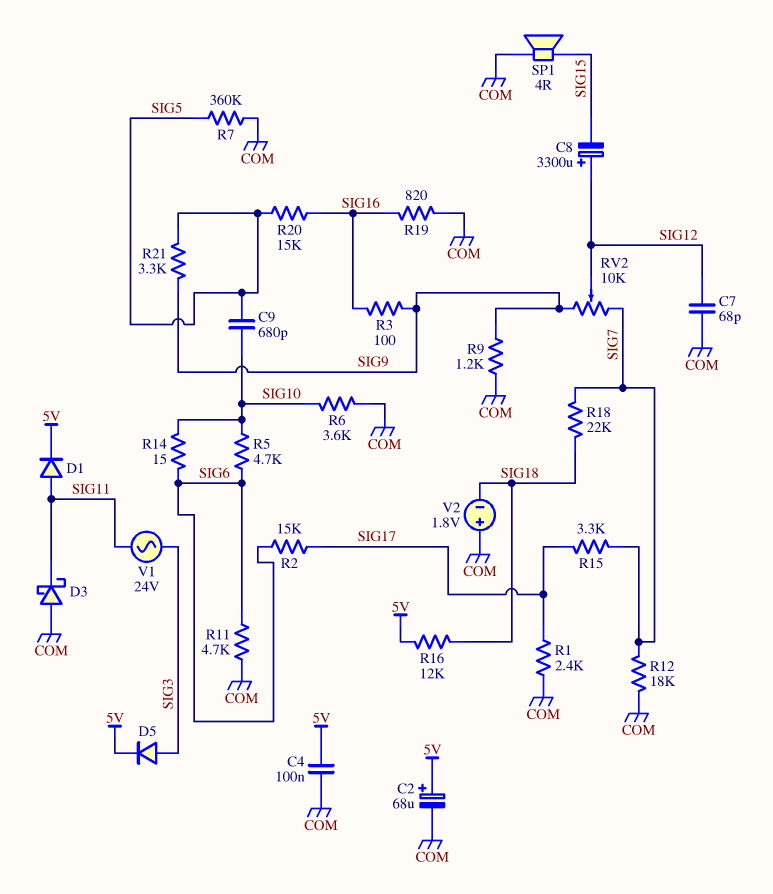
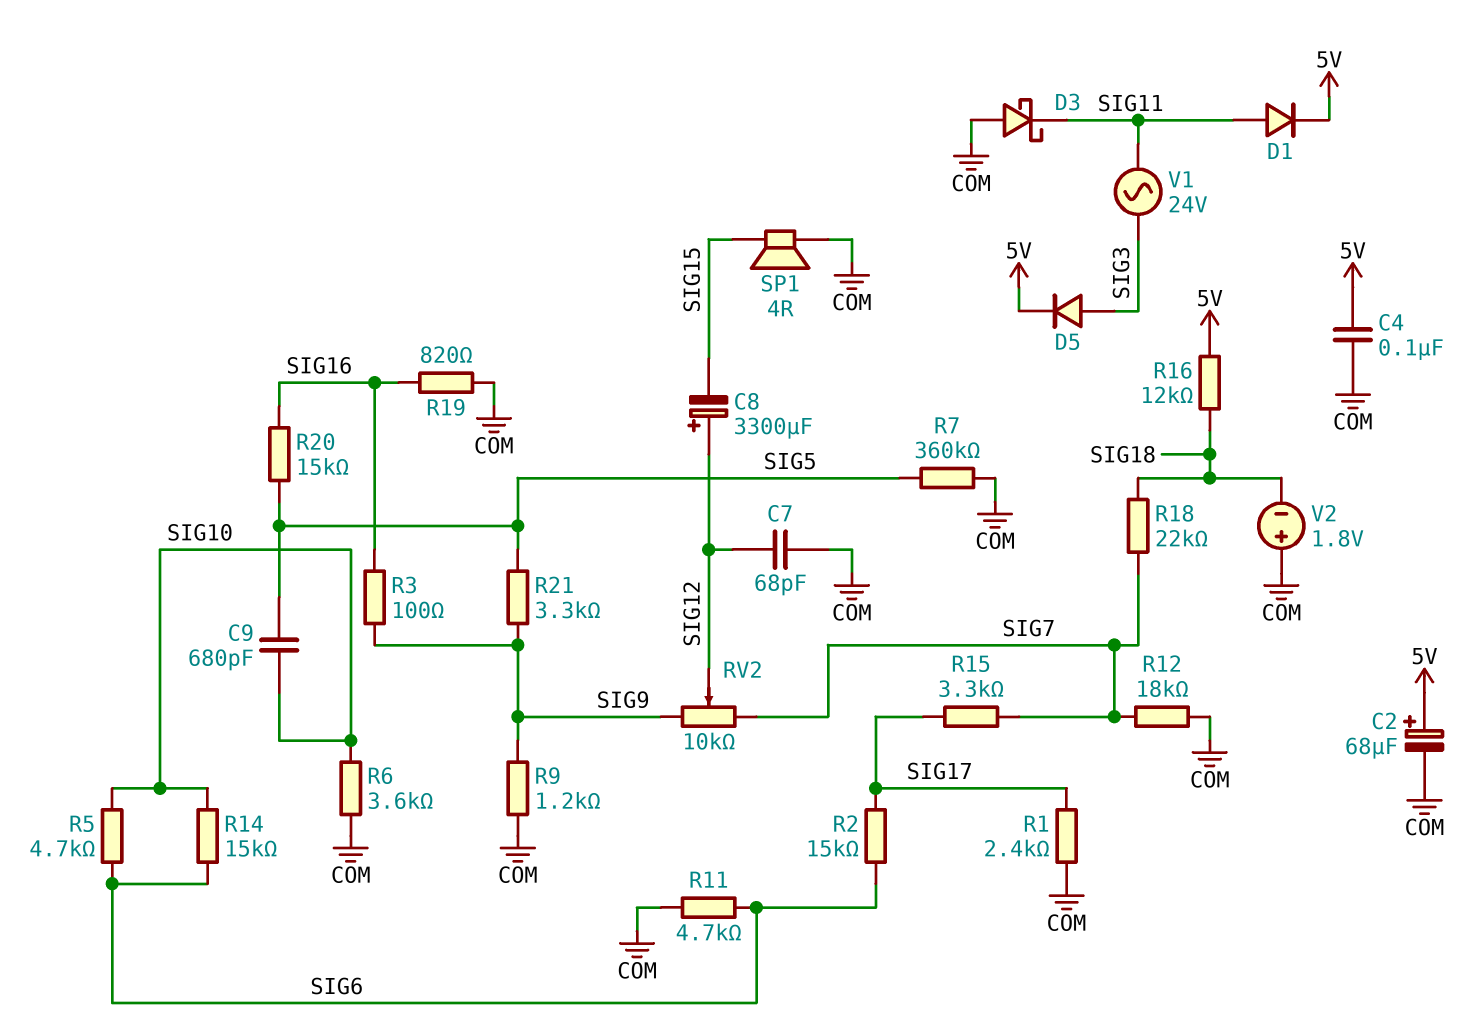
R14: 15 (SIG6, SIG10) -> 15k (SIG6, SIG10)

